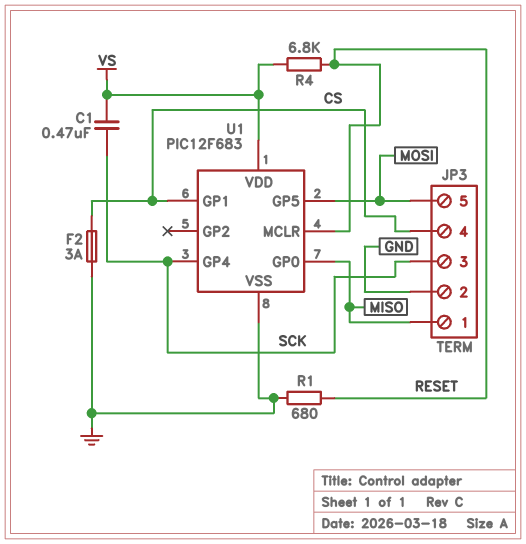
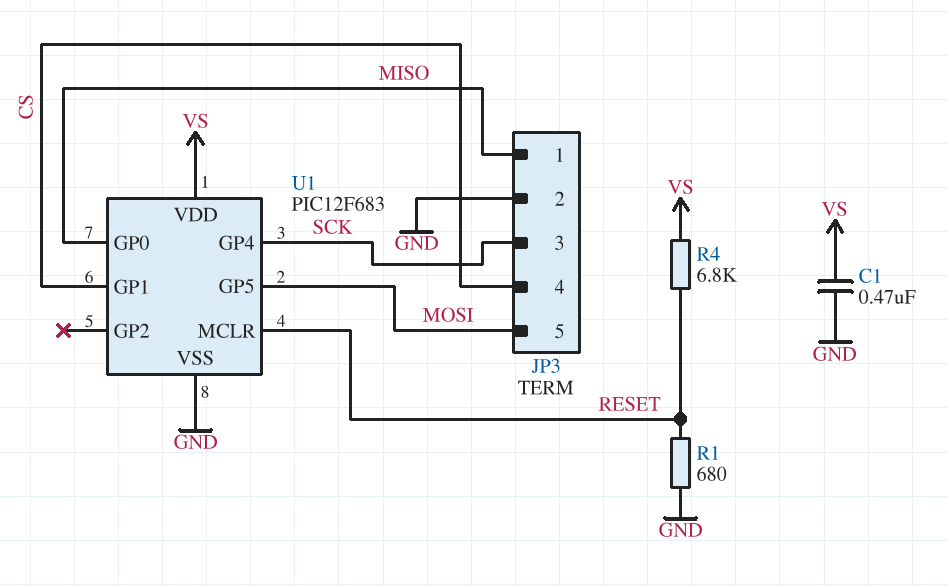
C1: 470nF (SCK, VS) -> 470nF (GND, VS)
F2: 3A (CS, GND) -> none

